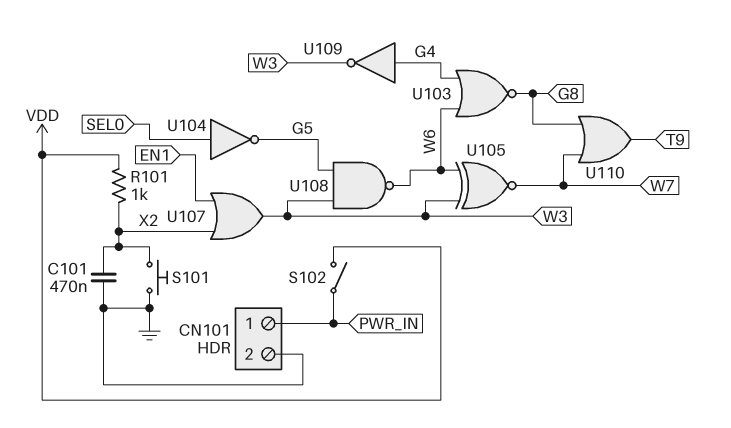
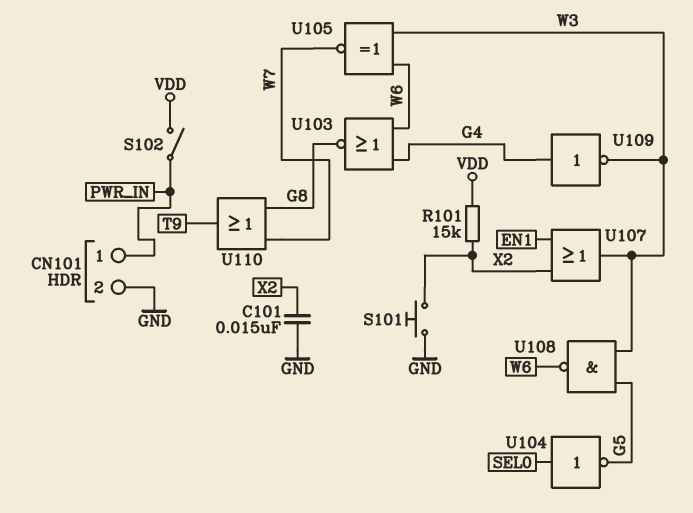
C101: 470nF (GND, X2) -> 15nF (GND, X2)
R101: 1k (VDD, X2) -> 15k (VDD, X2)

